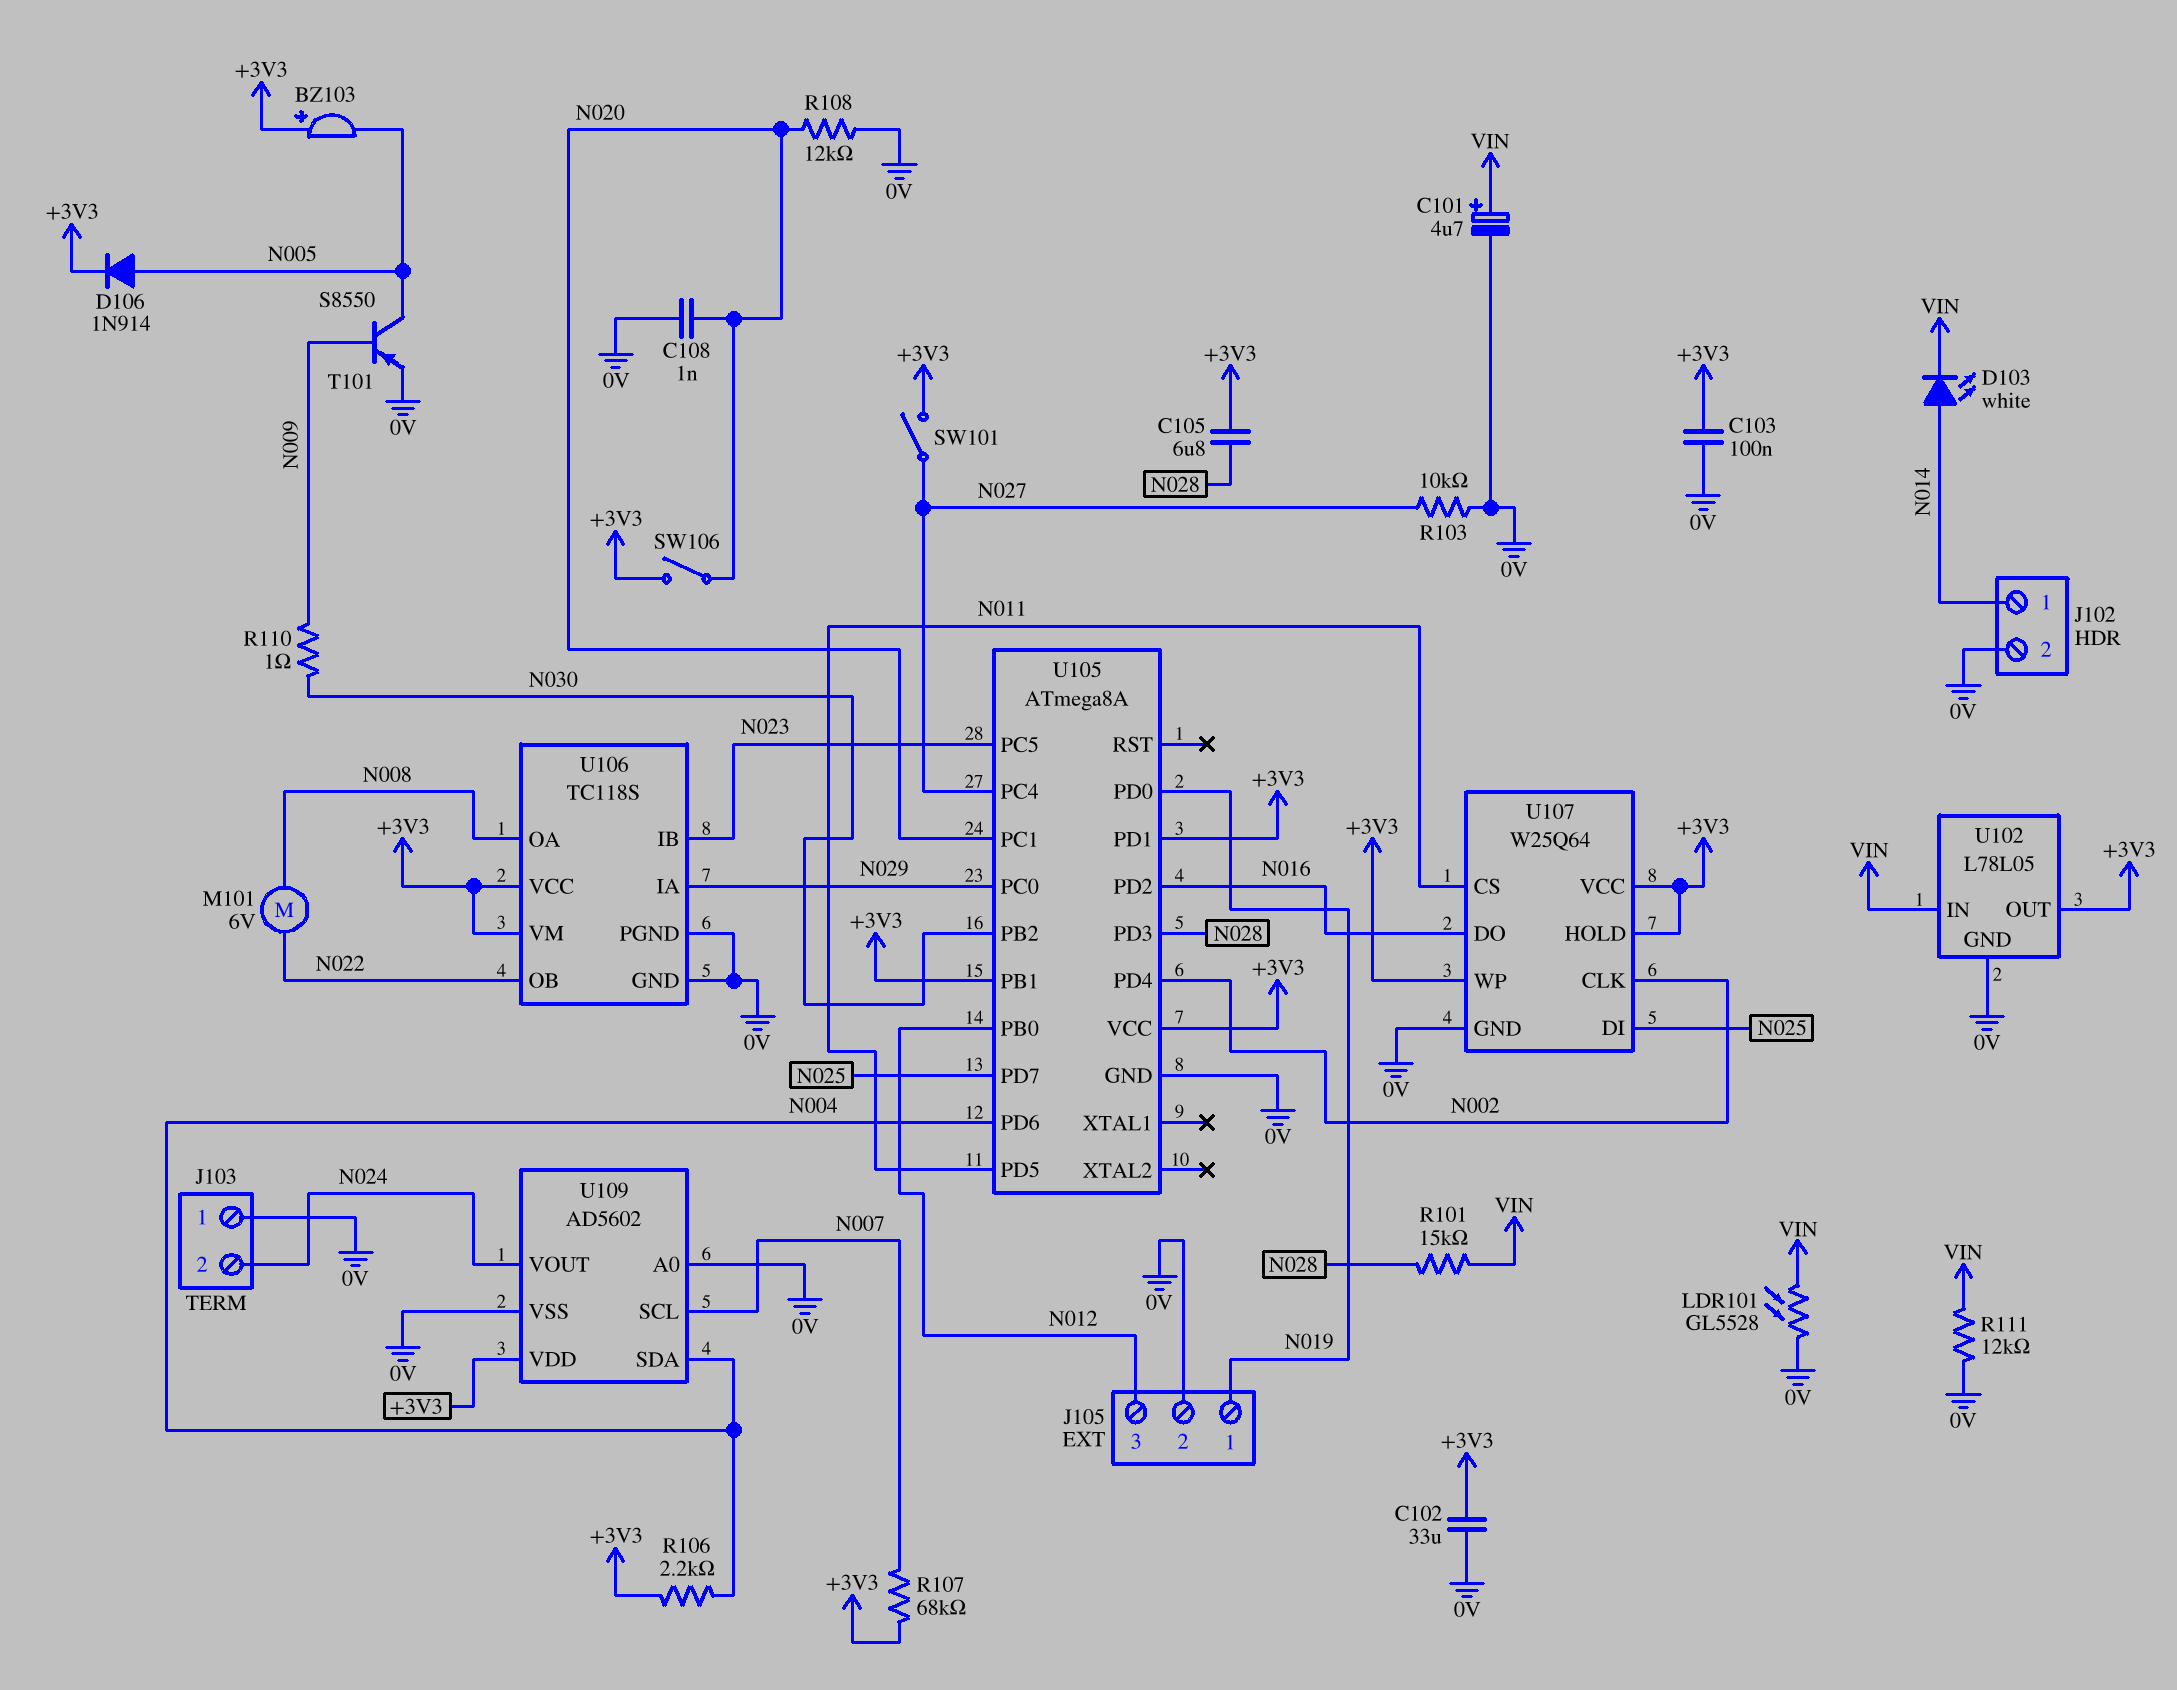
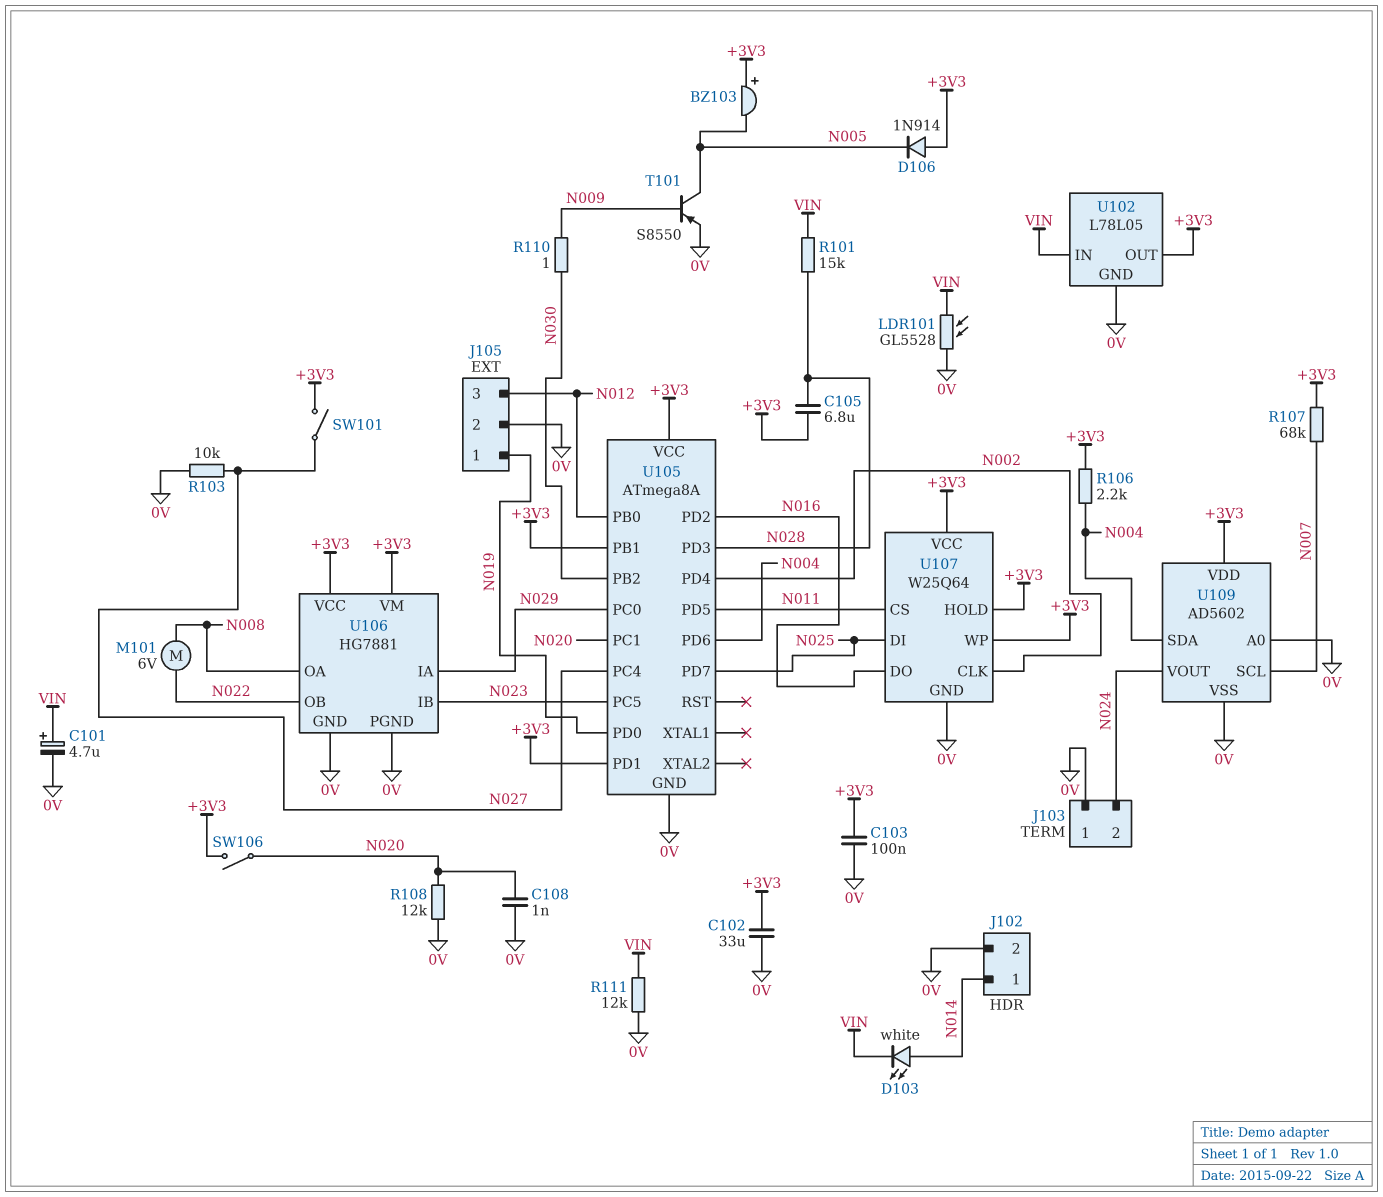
D106: diode 1N914 (A N005, K +3V3) -> diode 1N914 (A +3V3, K N005)
U106: TC118S -> HG7881

